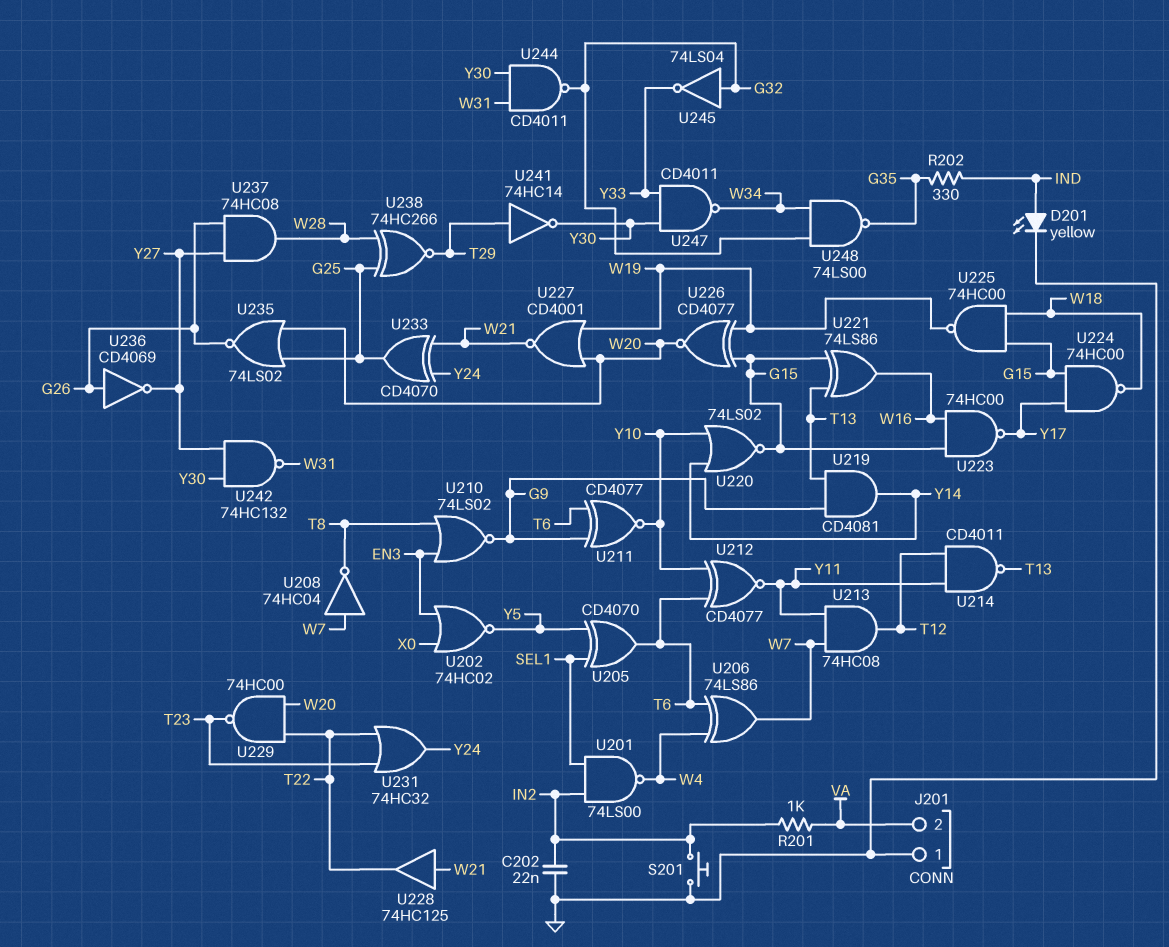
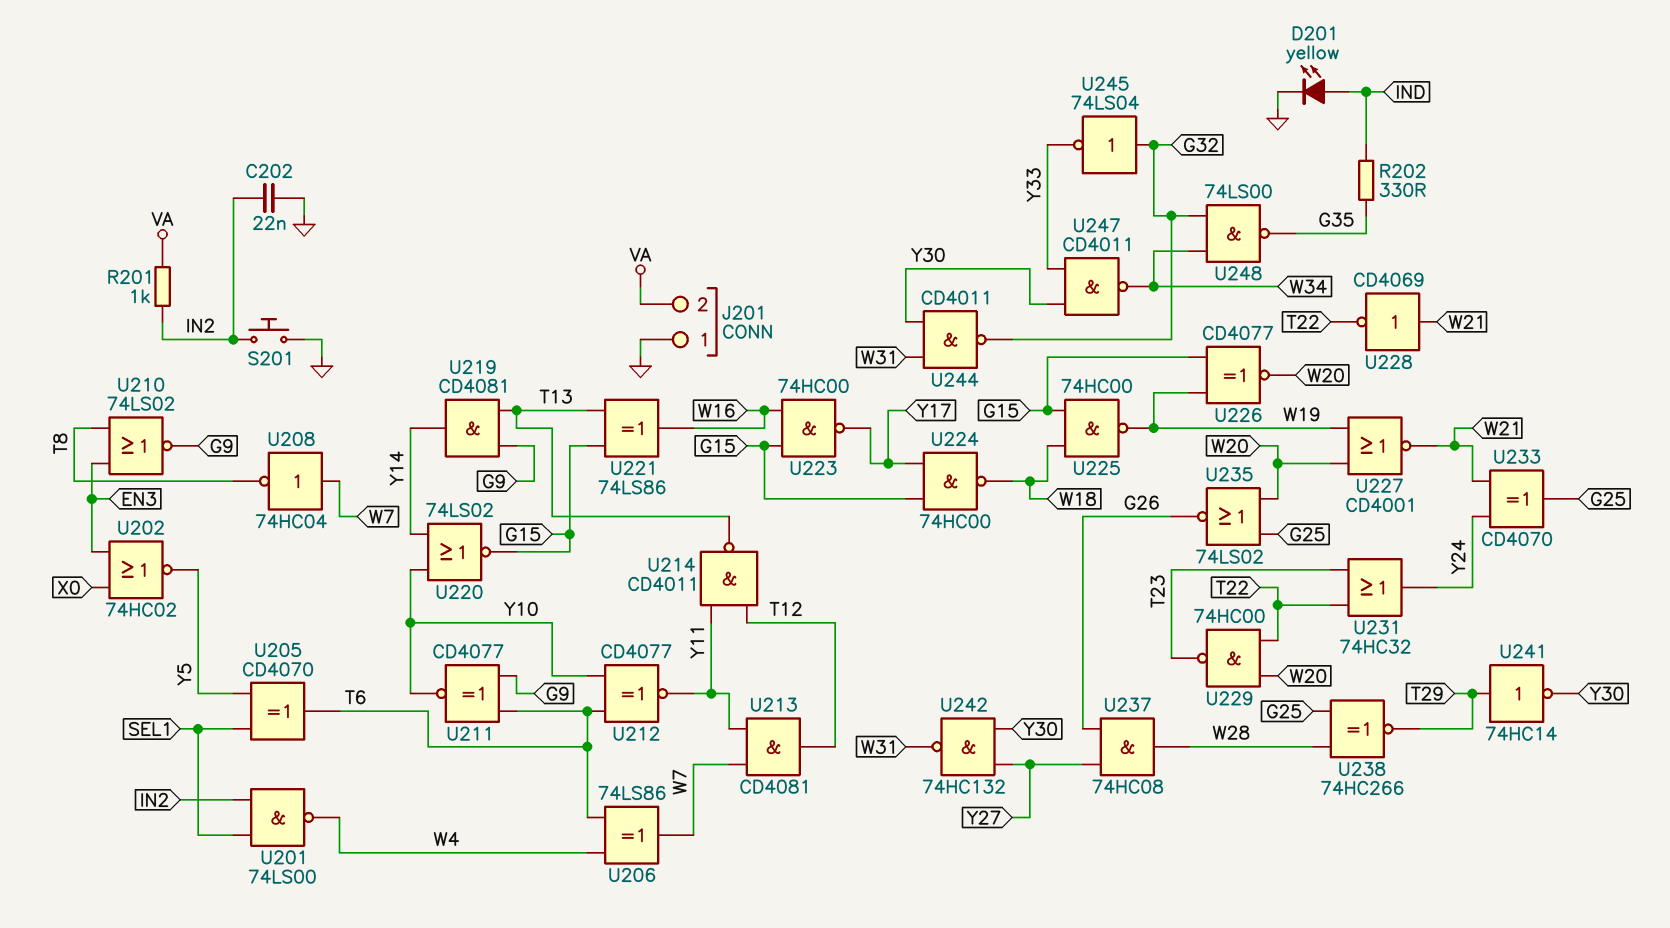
U213: AND 74HC08 (in W7, in Y11, out T12) -> AND CD4081 (in W7, in Y11, out T12)
U228: buffer 74HC125 (in W21, out T22) -> NOT CD4069 (in W21, out T22)
U236: NOT CD4069 (in G26, out Y27) -> none

